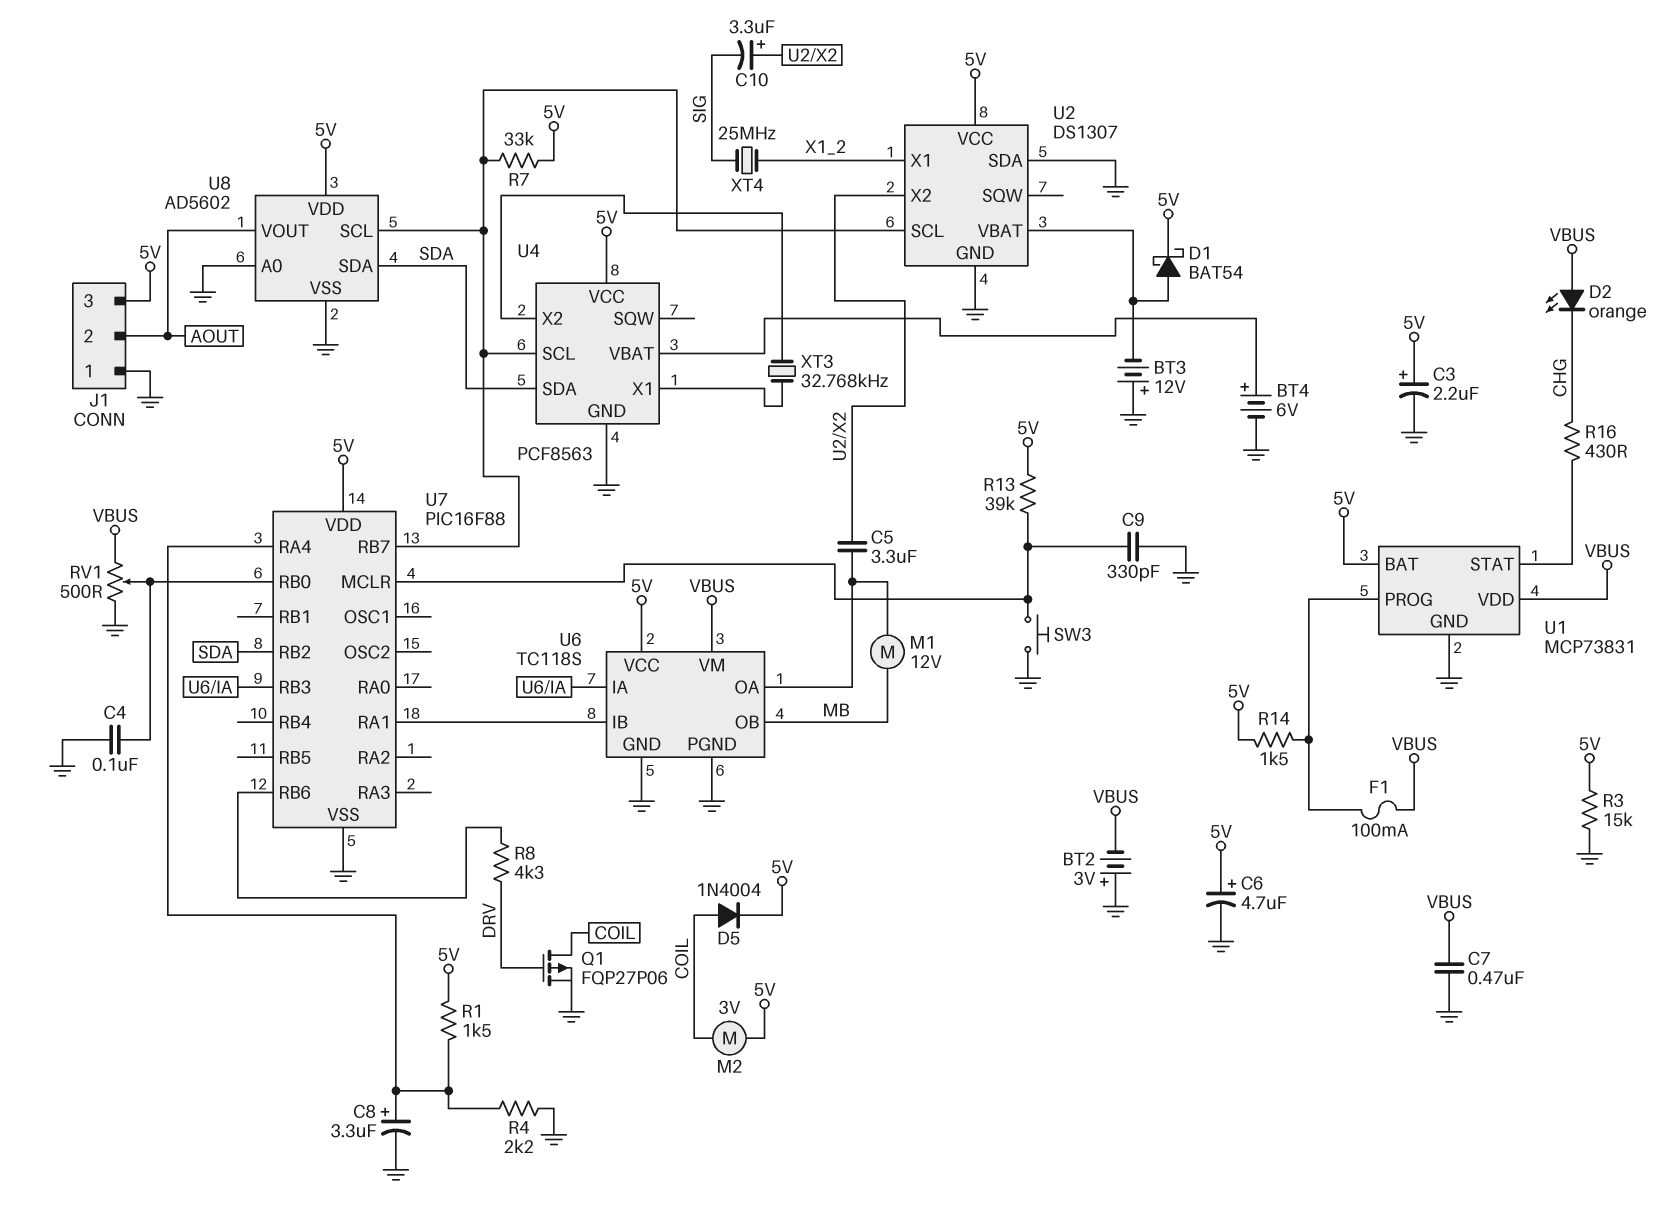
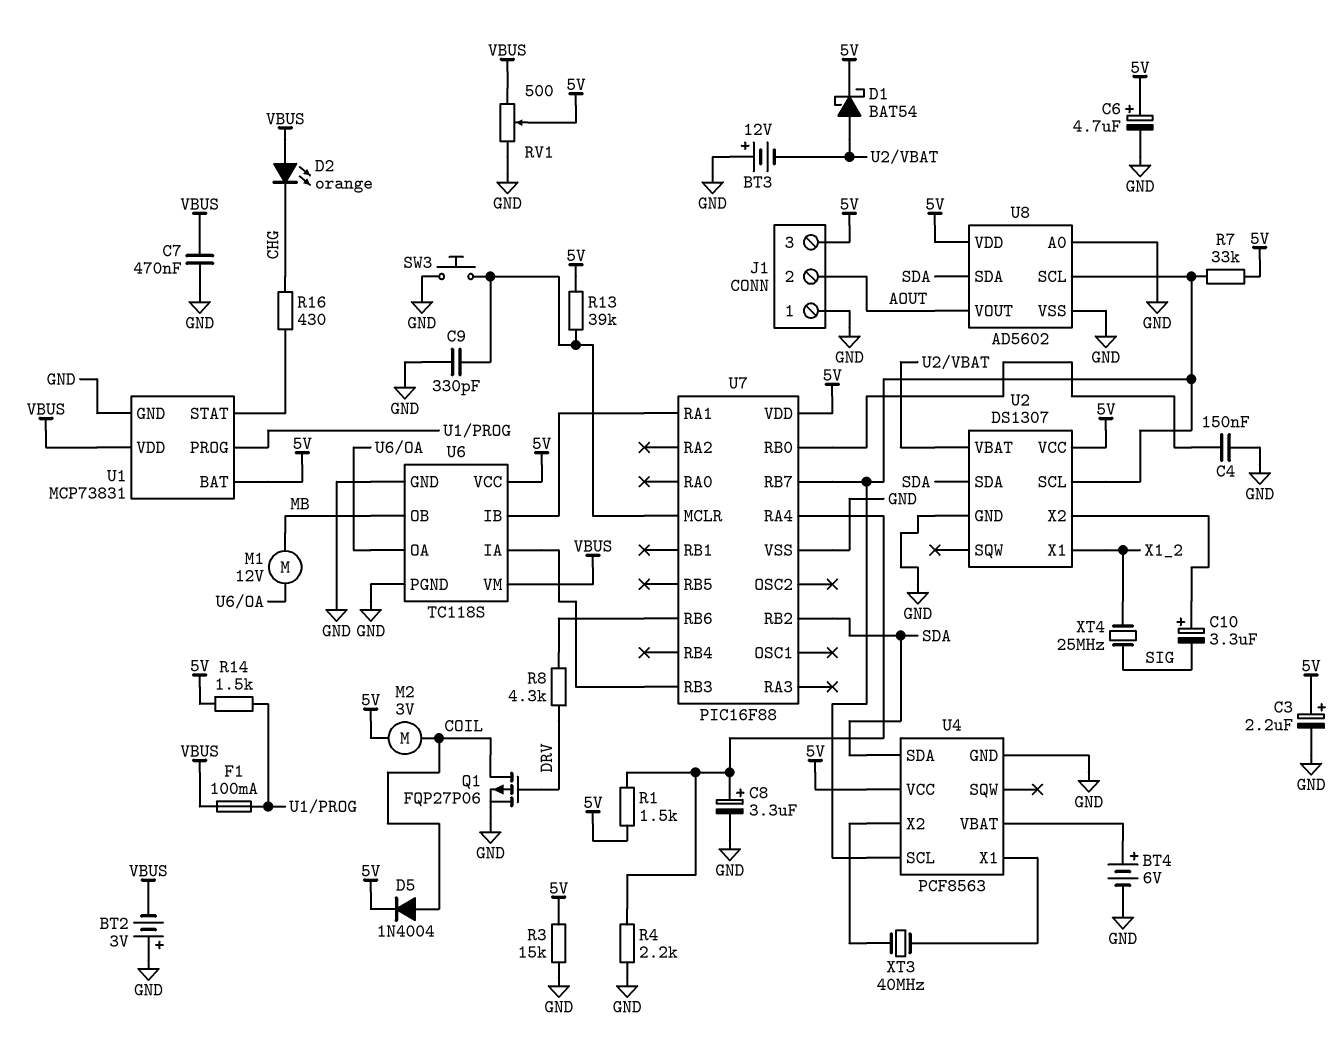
C4: 100nF (GND, U7/RB0) -> 150nF (GND, U7/RB0)
C5: 3.3uF (U2/X2, U6/OA) -> none
RV1: 500 (GND, VBUS, wiper U7/RB0) -> 500 (GND, VBUS, wiper 5V)
U2 pin SDA: GND -> SDA
XT3: 32.768kHz (U4/X1, U4/X2) -> 40MHz (U4/X1, U4/X2)

